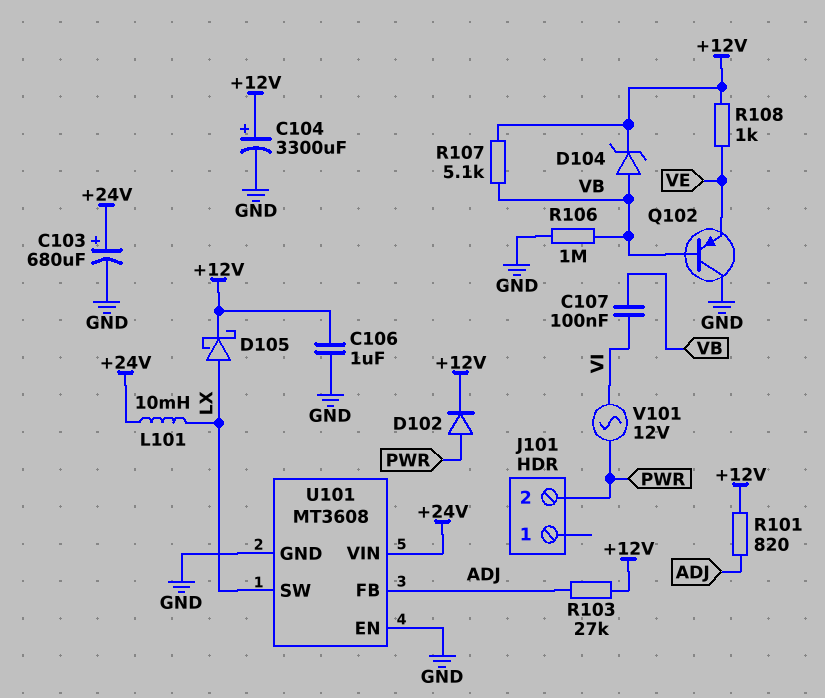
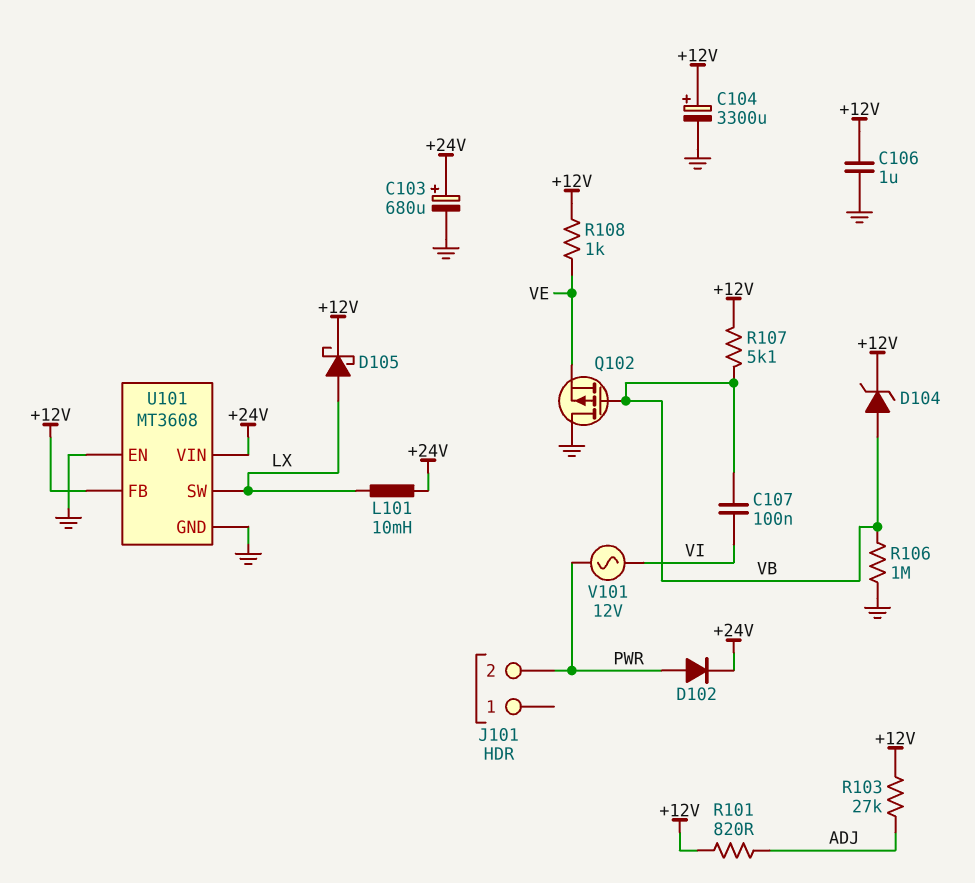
D102: diode (A PWR, K +12V) -> diode (A PWR, K +24V)
Q102: PNP (B VB, C GND, E VE) -> PMOS (G VB, D GND, S VE)
U101 pin FB: ADJ -> +12V

